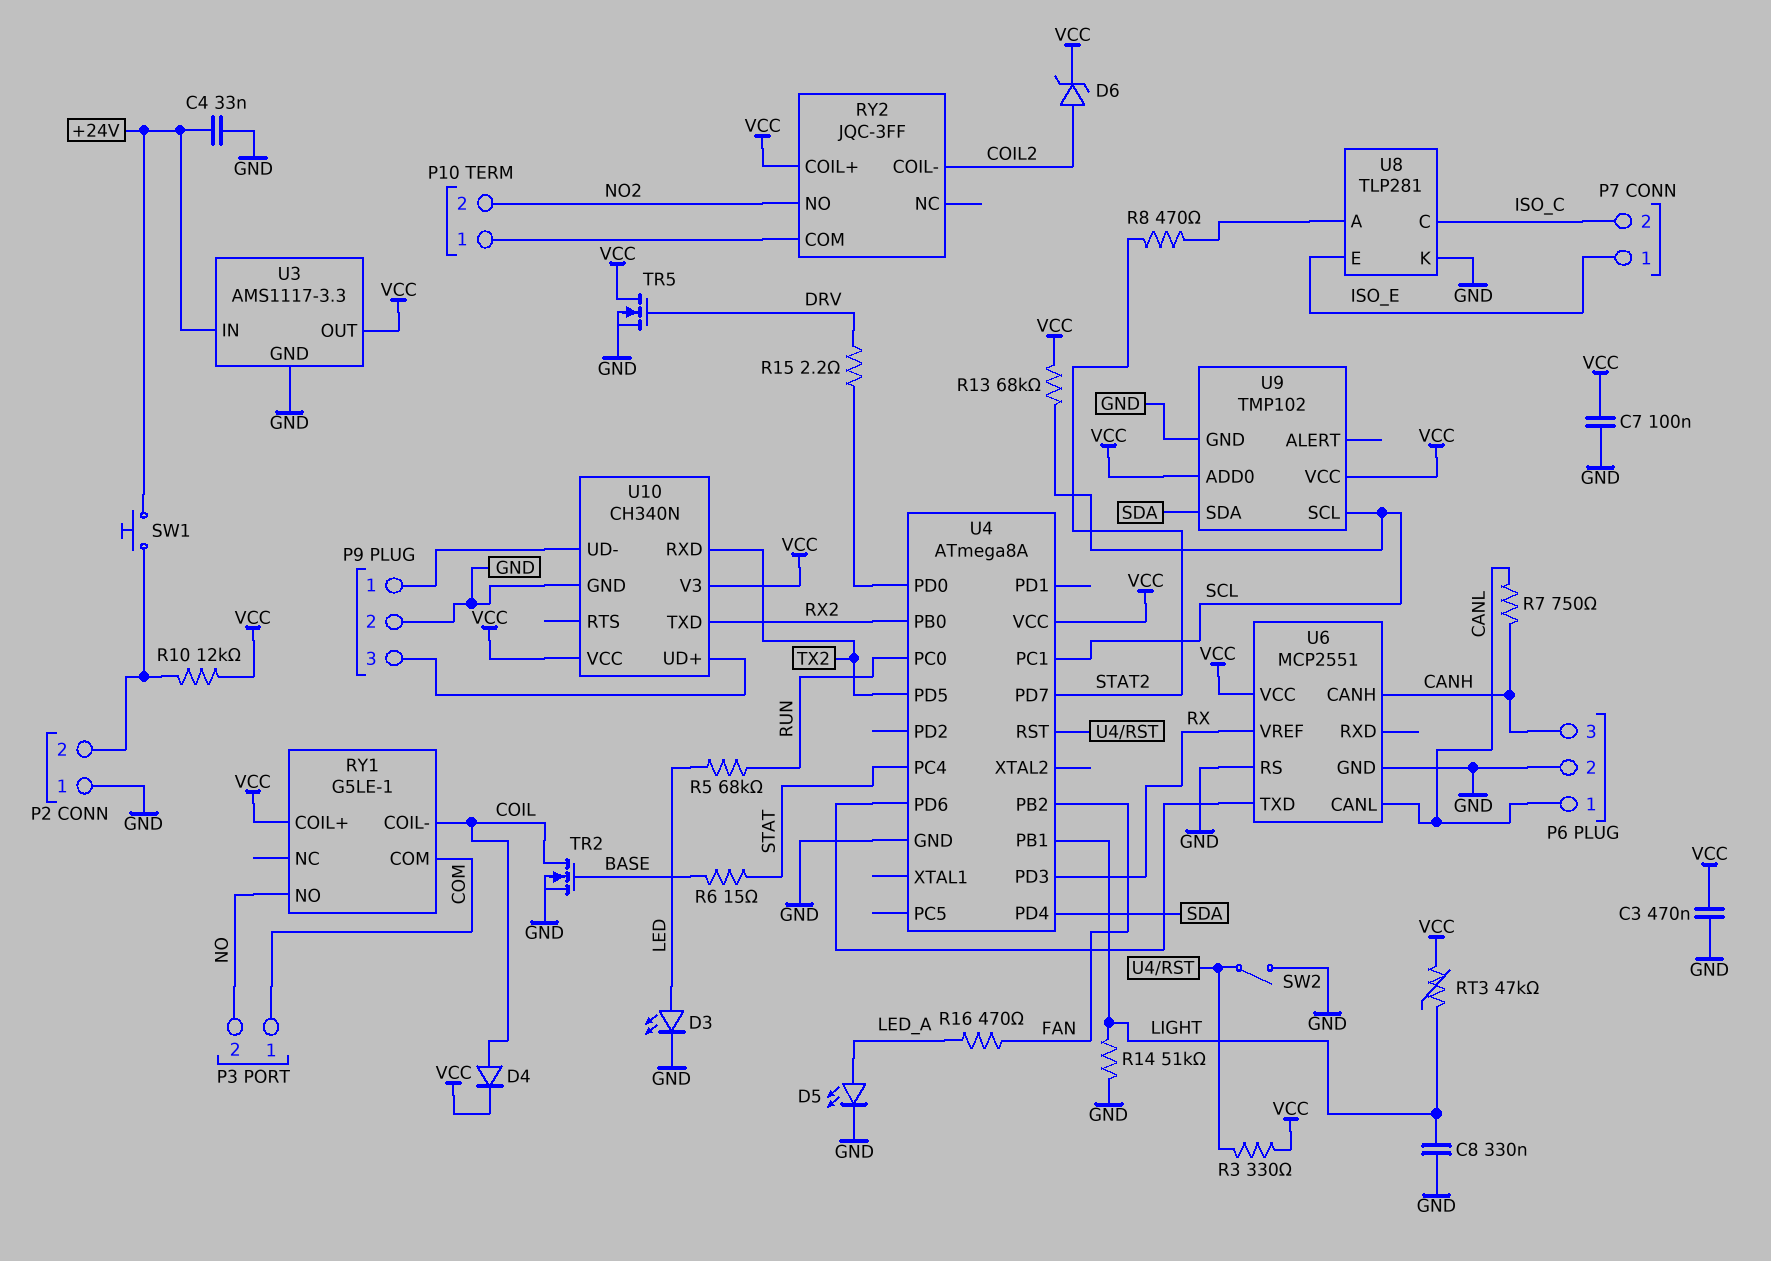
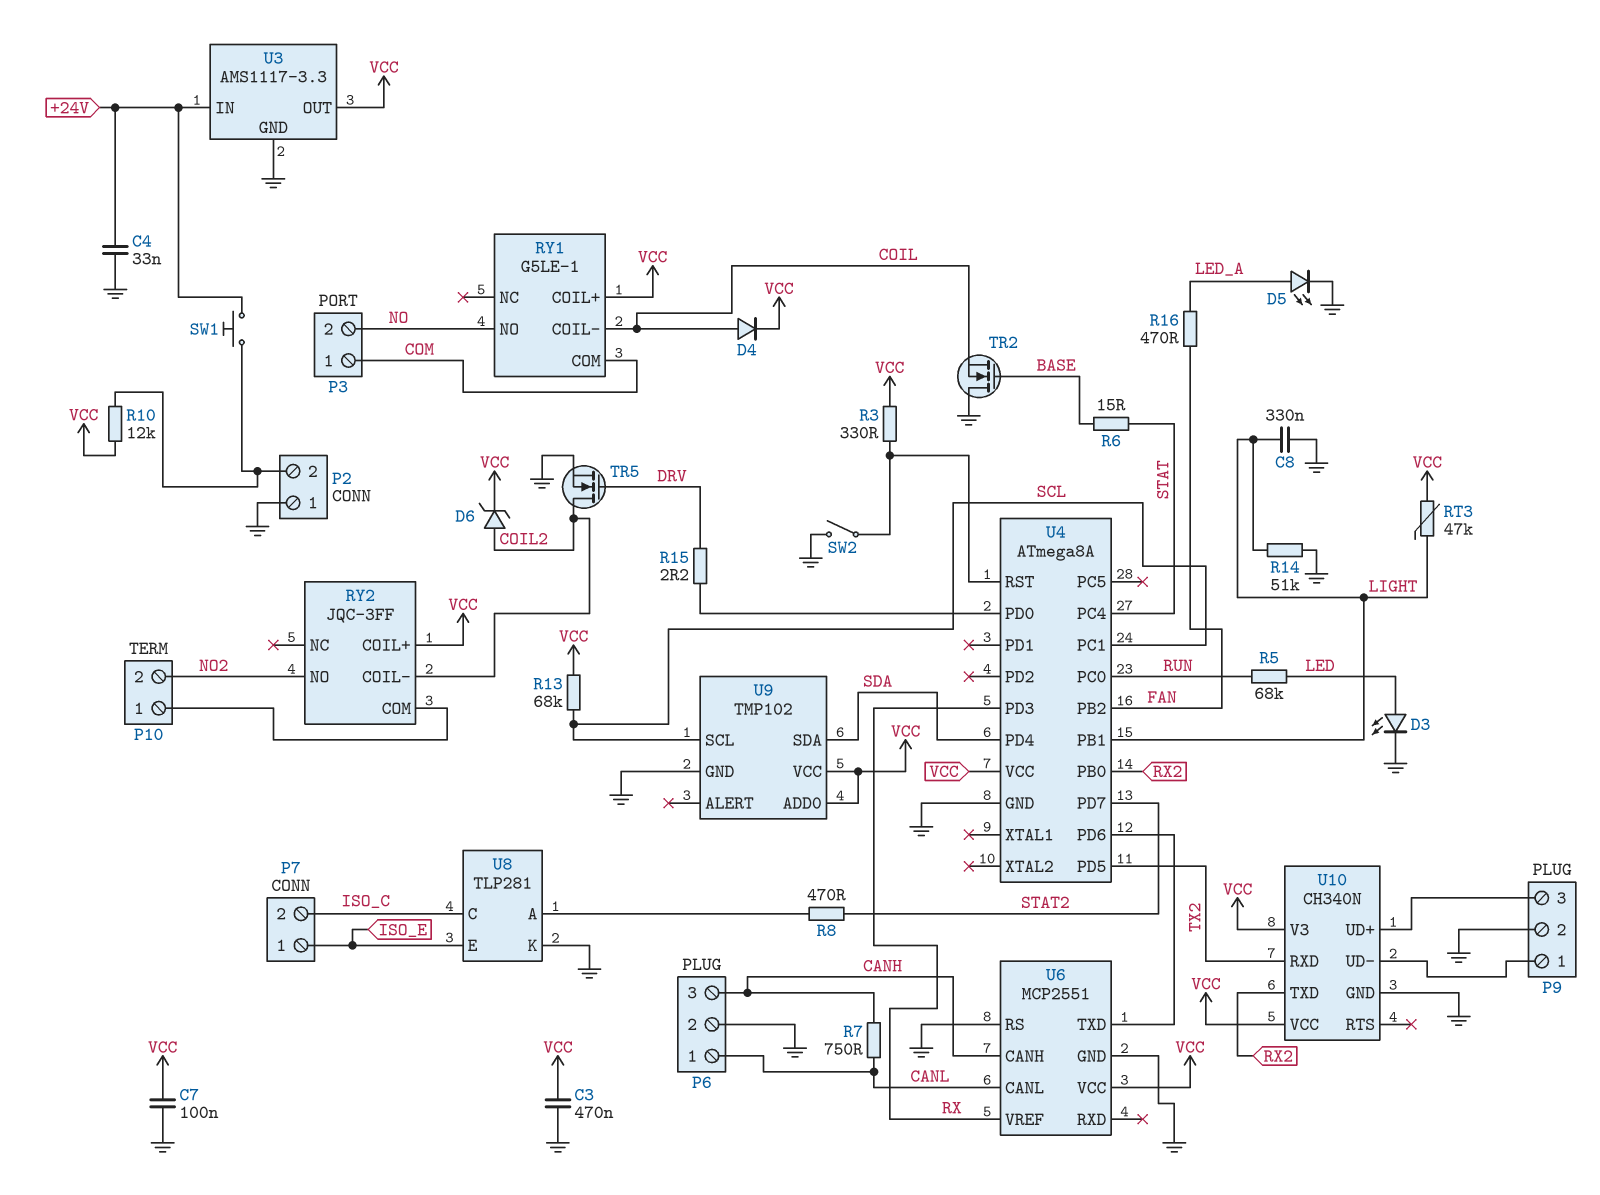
TR2: NMOS (G BASE, D COIL, S GND) -> NMOS (G BASE, D GND, S COIL)
TR5: NMOS (G DRV, D VCC, S GND) -> NMOS (G DRV, D COIL2, S GND)

